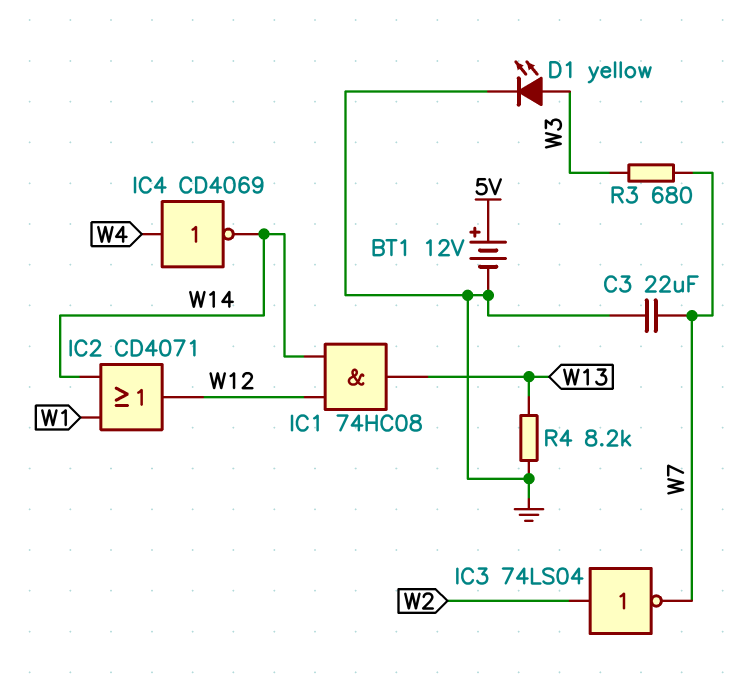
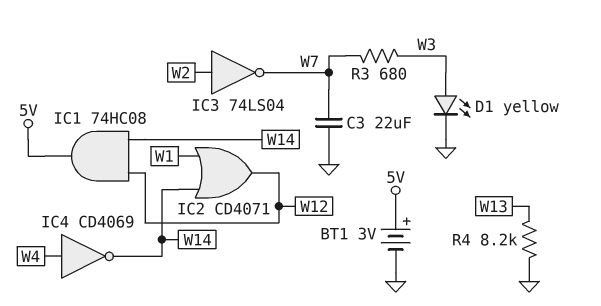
BT1: 12V (plus 5V, minus GND) -> 3V (plus 5V, minus GND)
IC1: AND 74HC08 (in W12, in W14, out W13) -> AND 74HC08 (in W12, in W14, out 5V)

